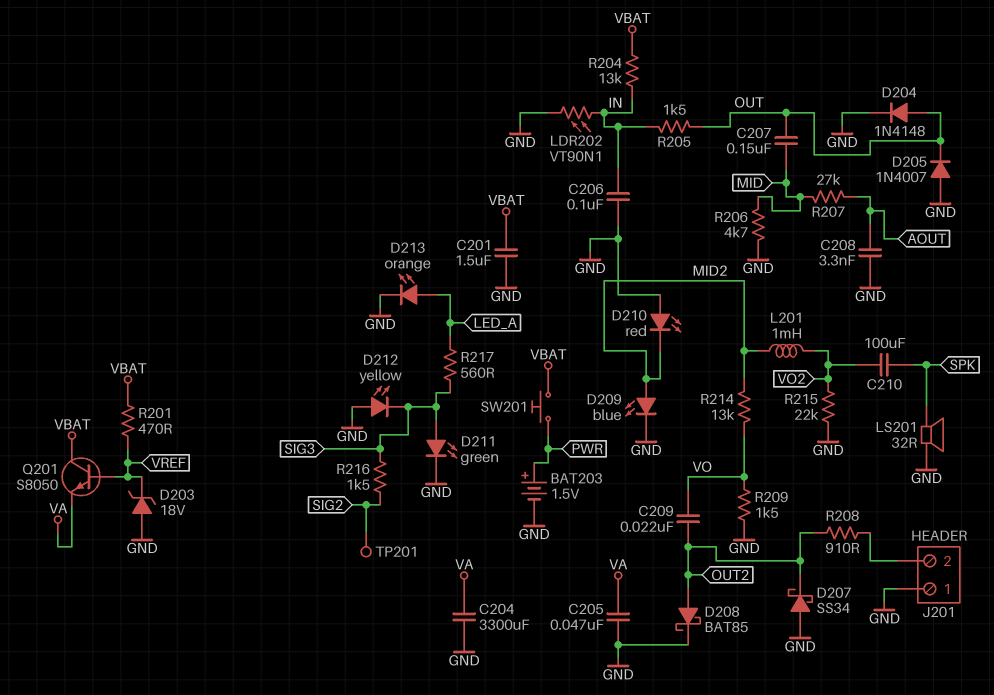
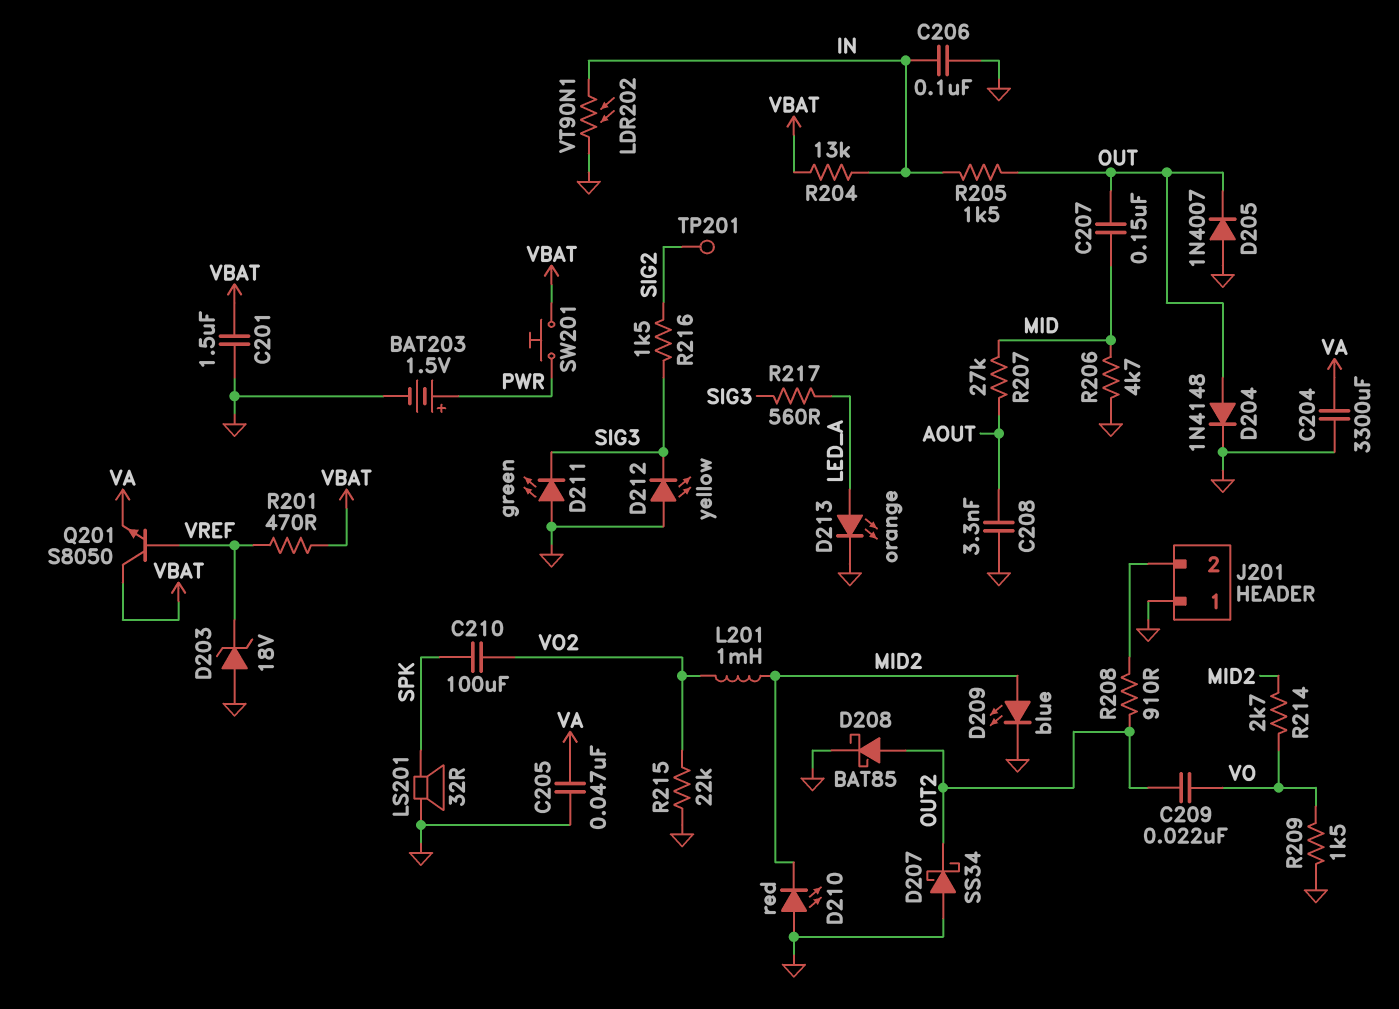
D211: LED green (A SIG3, K GND) -> LED green (A GND, K SIG3)
R214: 13k (MID2, VO) -> 2.7k (MID2, VO)

